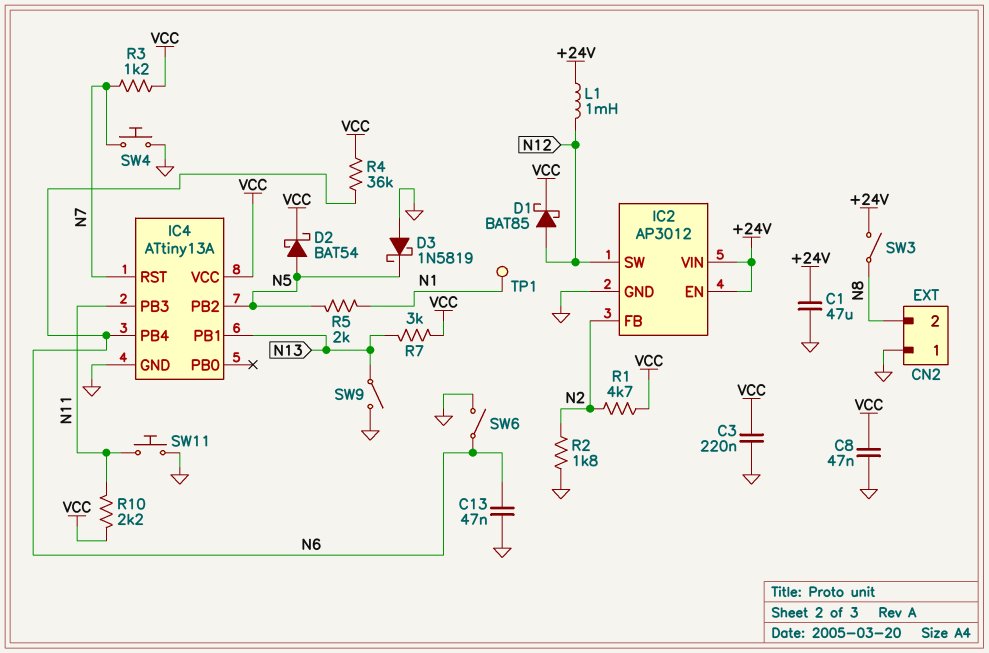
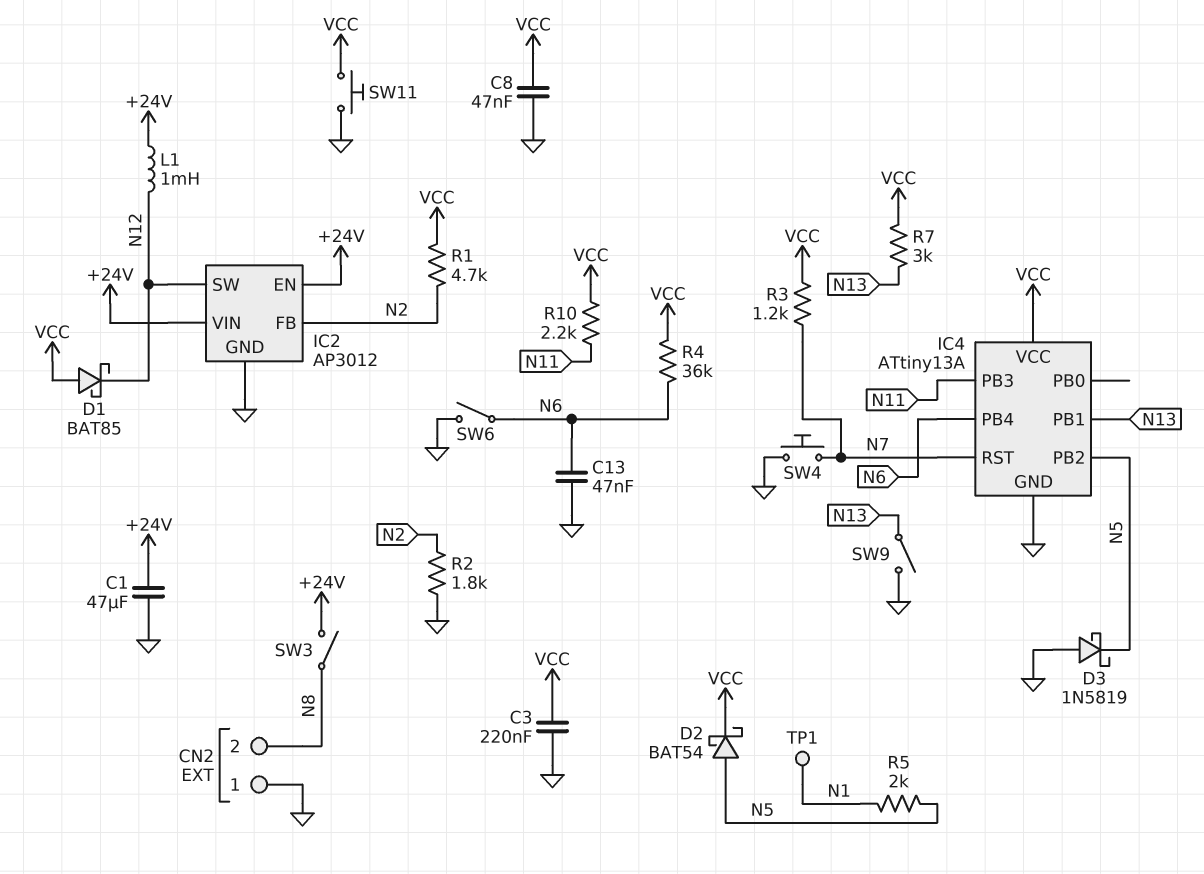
D1: schottky BAT85 (A N12, K VCC) -> schottky BAT85 (A VCC, K N12)
SW11: button (GND, N11) -> button (GND, VCC)

